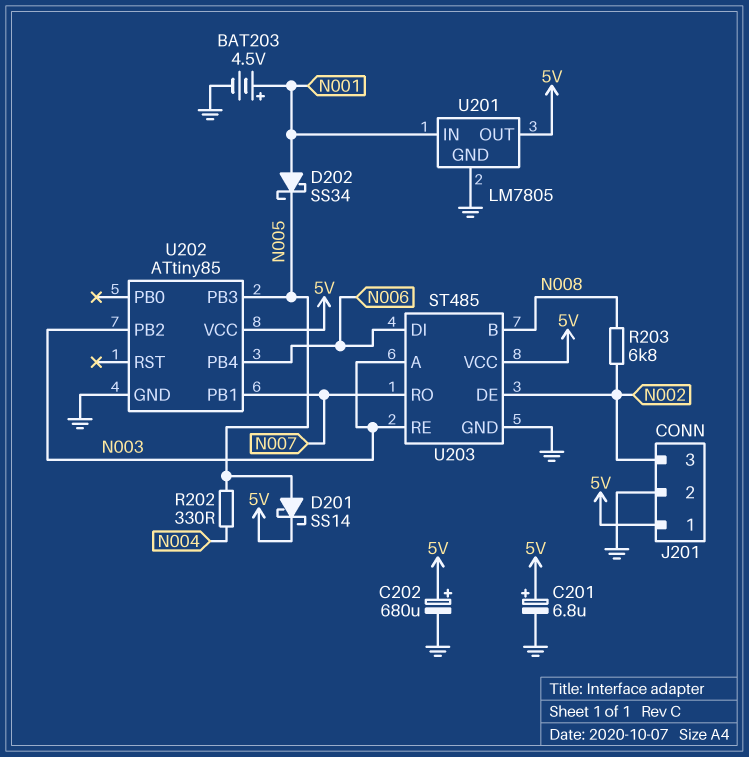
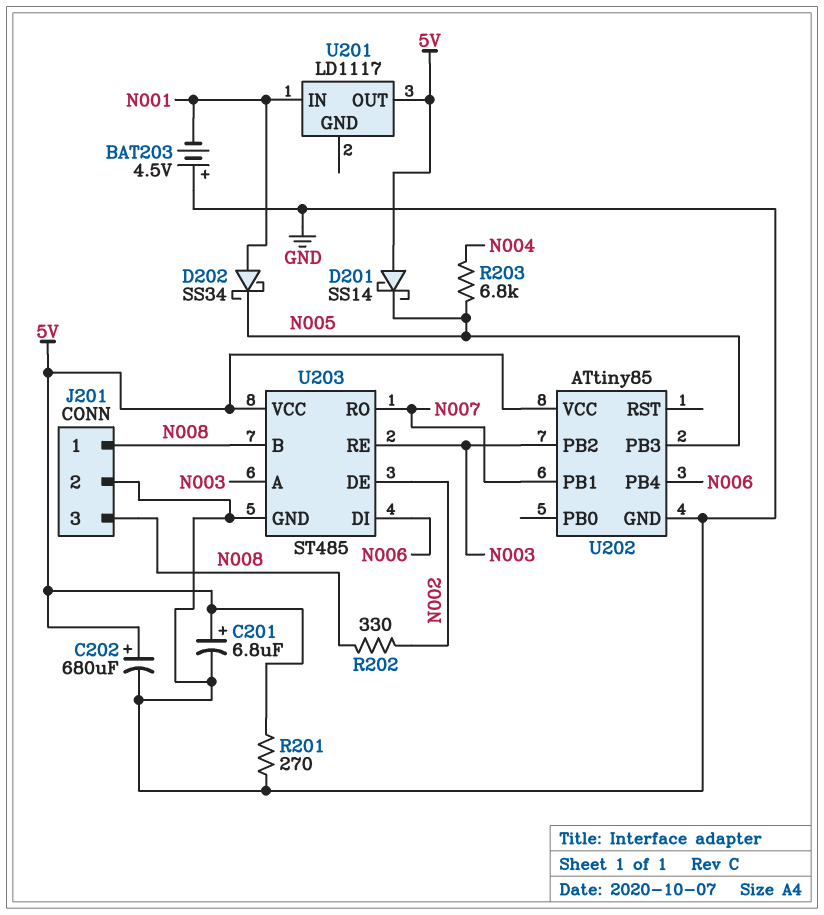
BAT203: 4.5V (plus N001, minus GND) -> 4.5V (plus GND, minus N001)
D201: schottky SS14 (A N005, K 5V) -> schottky SS14 (A 5V, K N005)
J201 pin 1: 5V -> N008
J201 pin 3: N002 -> N008
R201: none -> 270 (5V, GND)
R202: 330 (N004, N005) -> 330 (N002, N008)
R203: 6.8k (N002, N008) -> 6.8k (N004, N005)
U201: LM7805 -> LD1117
U201 pin GND: GND -> none

